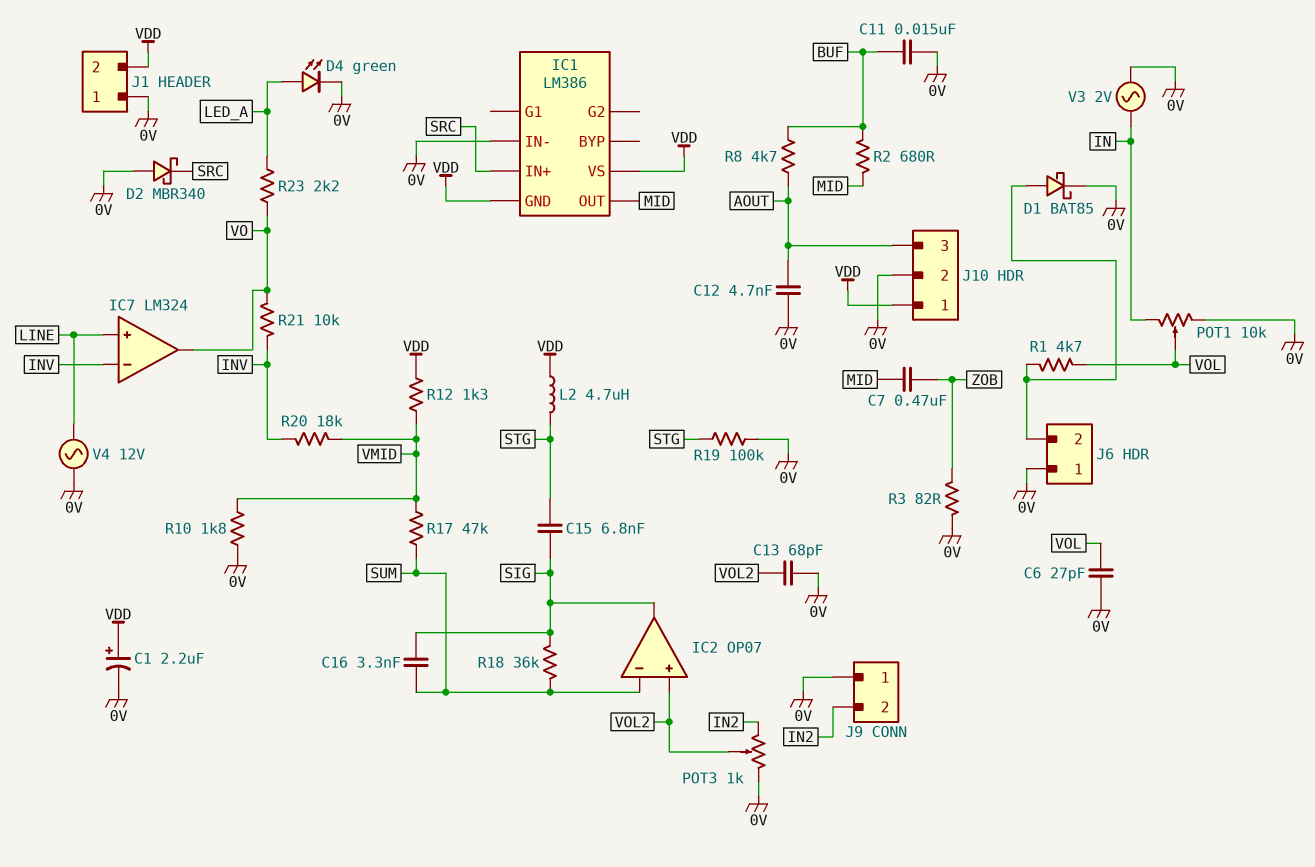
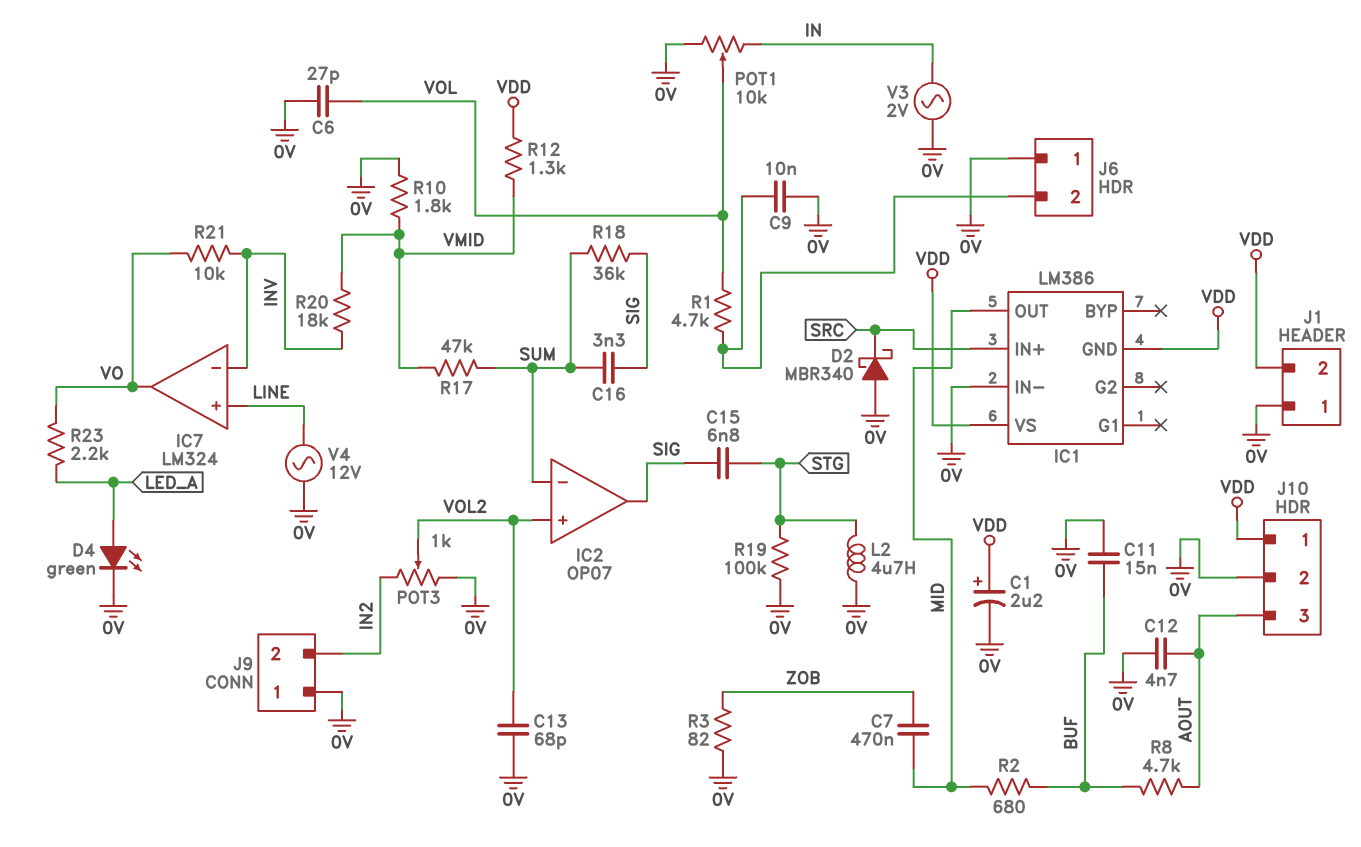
C9: none -> 10nF (0V, J6/2)
D1: schottky BAT85 (A J6/2, K 0V) -> none
L2: 4.7uH (STG, VDD) -> 4.7uH (0V, STG)

